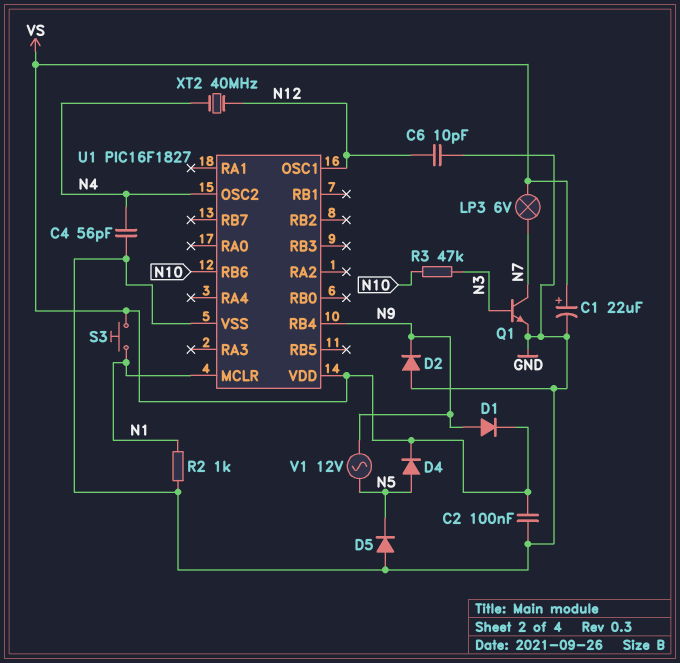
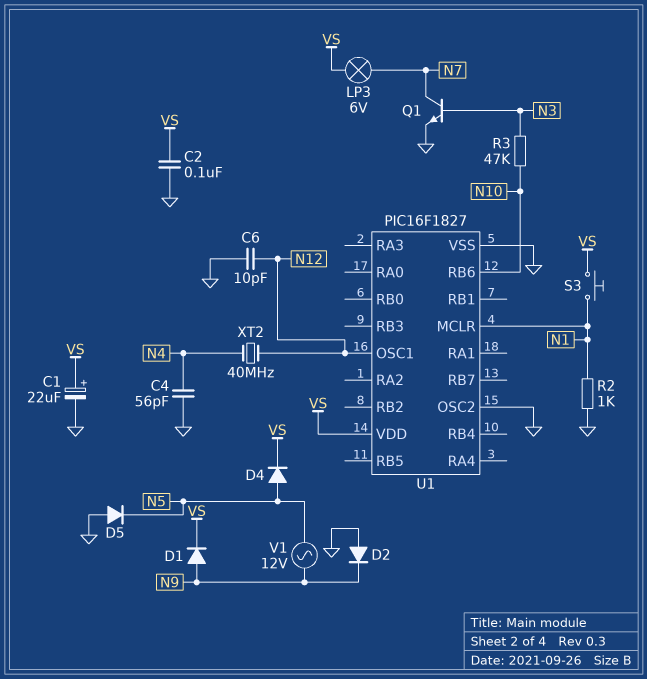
U1 pin OSC2: N4 -> GND
U1 pin RB4: N9 -> none

